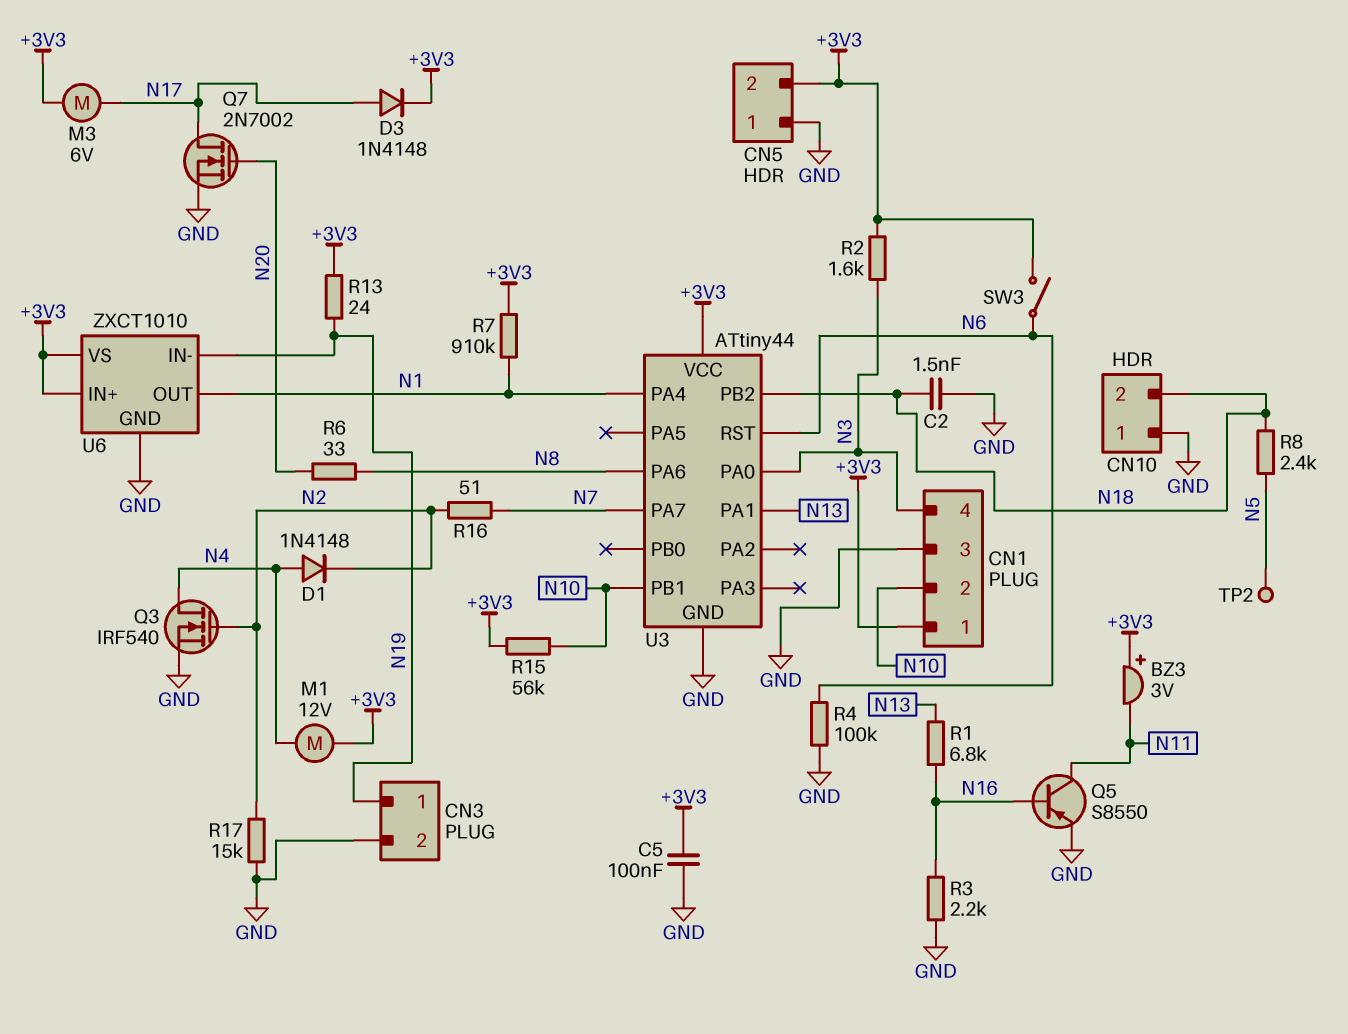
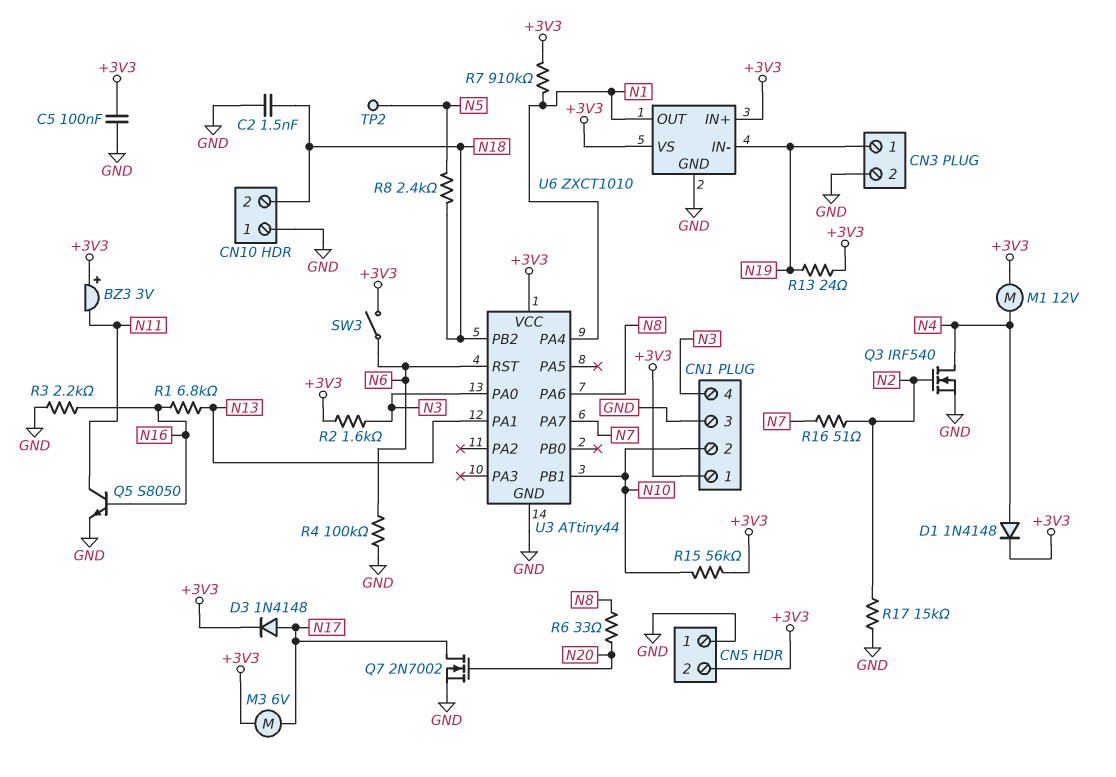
D1: diode 1N4148 (A N4, K N2) -> diode 1N4148 (A N4, K +3V3)
Q5: PNP S8550 (B N16, C N11, E GND) -> NPN S8050 (B N16, C N11, E GND)

